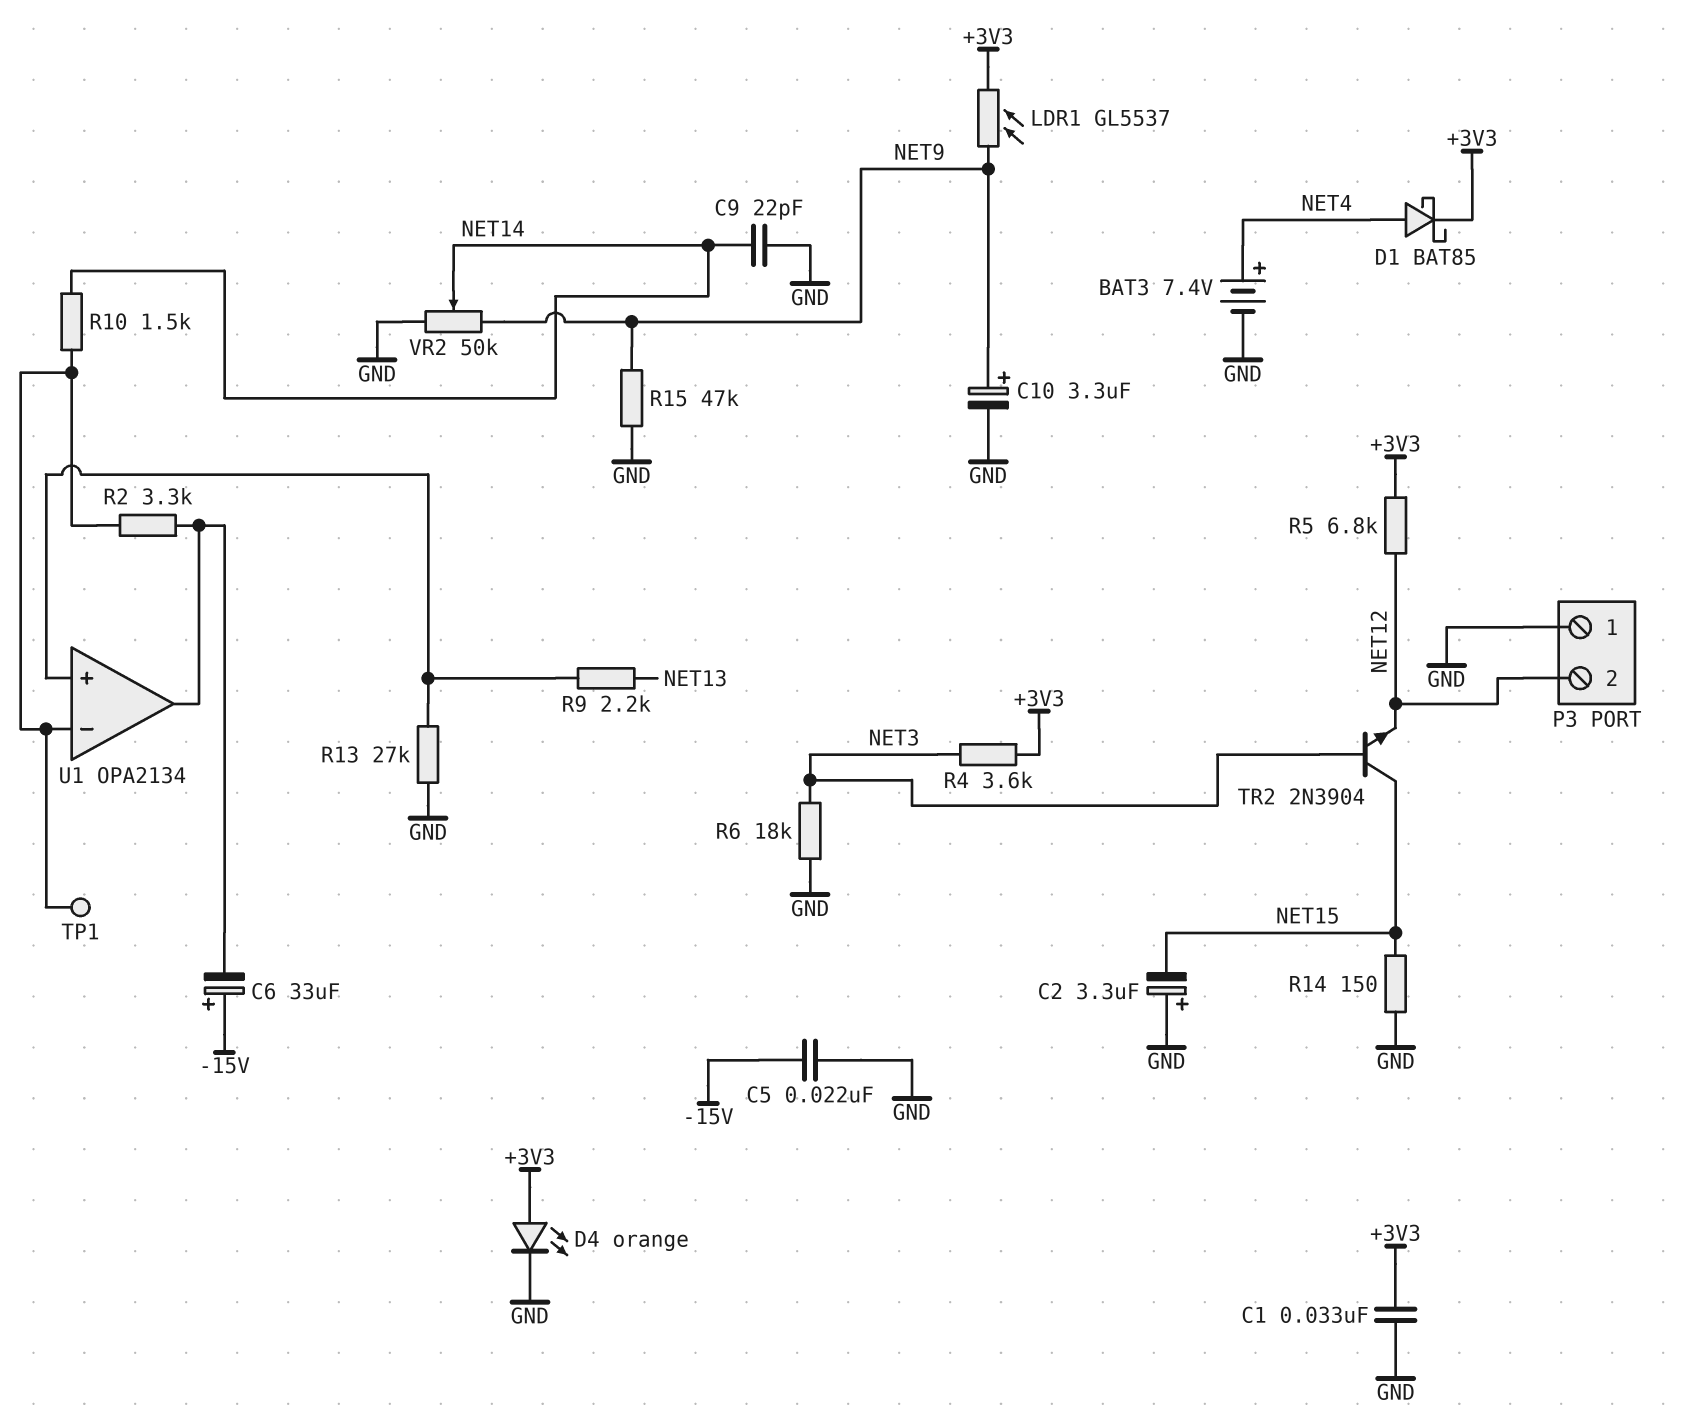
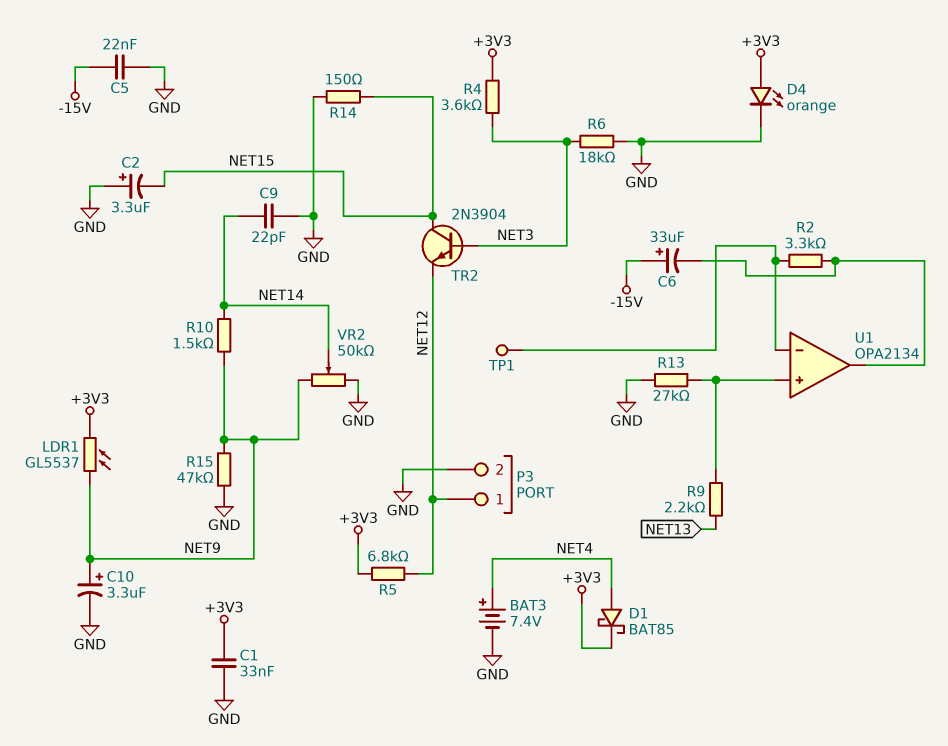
P3 pin 1: GND -> NET12
P3 pin 2: NET12 -> GND
R10: 1.5k (NET14, U1/in-) -> 1.5k (NET9, NET14)

